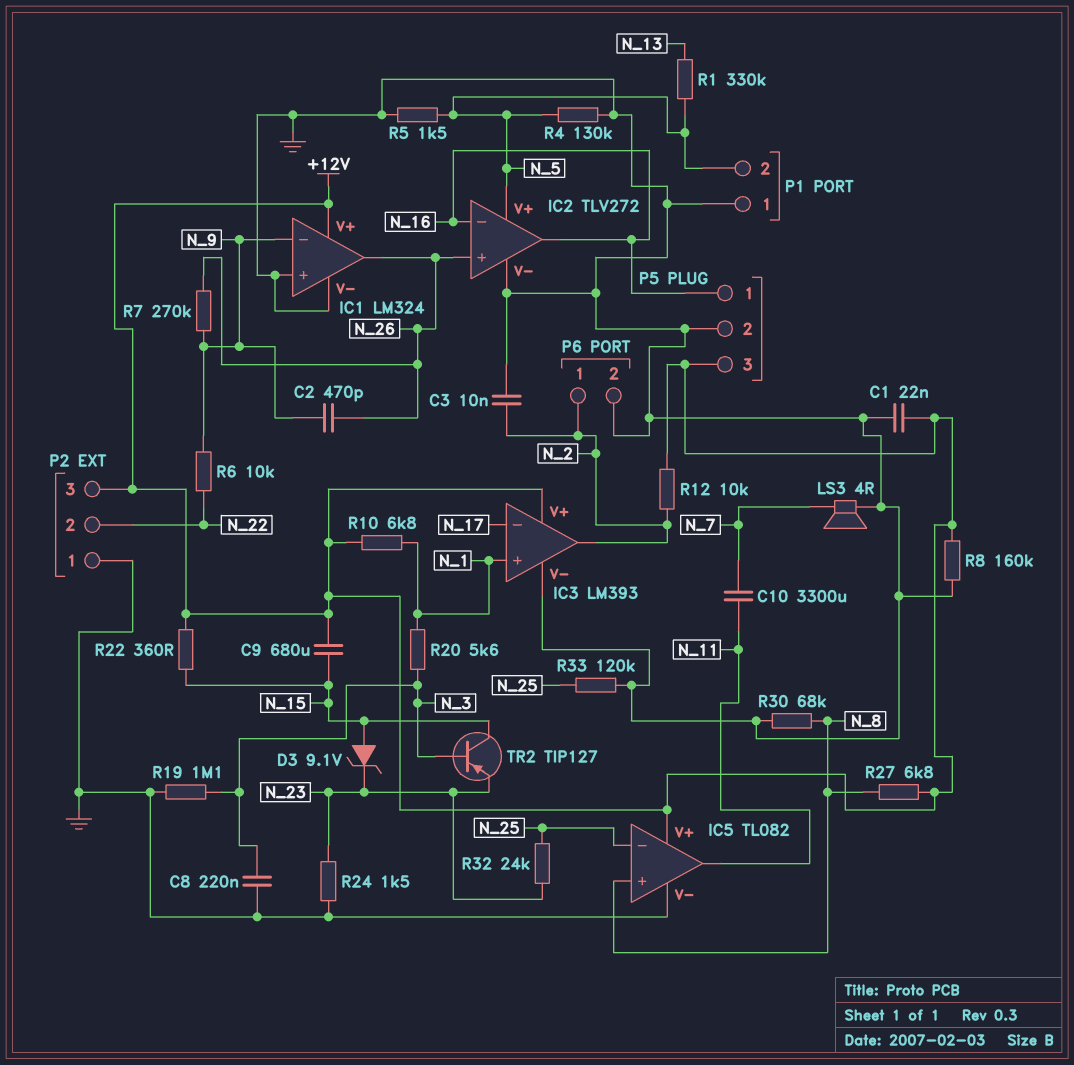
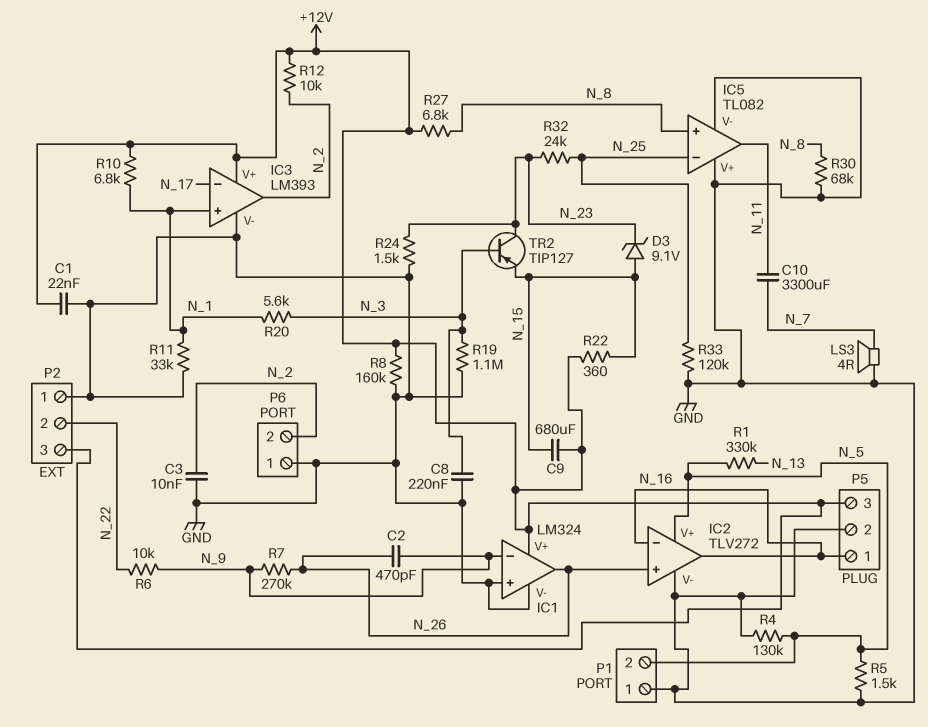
IC5 pin V+: +12V -> GND
P6 pin 1: N_2 -> GND
P6 pin 2: GND -> N_2
R11: none -> 33k (GND, N_1)
TR2: PNP TIP127 (B N_3, C N_15, E N_23) -> PNP TIP127 (B N_3, C N_23, E N_15)

